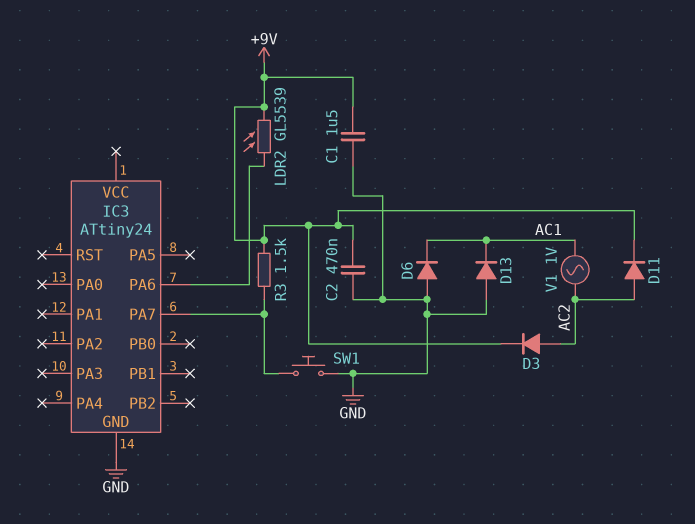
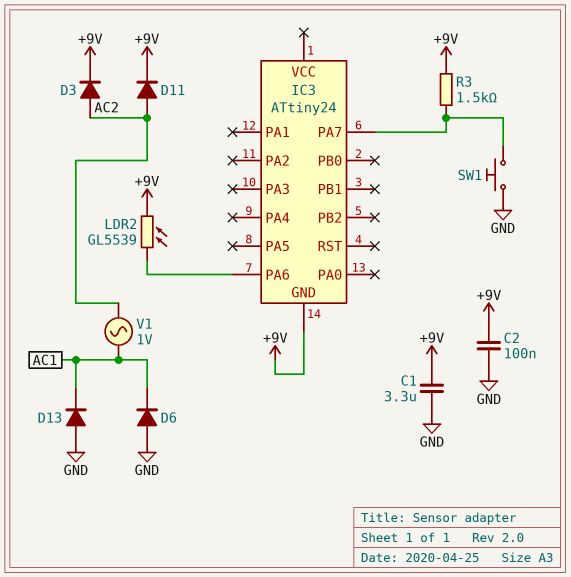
C1: 1.5uF (+9V, GND) -> 3.3uF (+9V, GND)
C2: 470nF (+9V, GND) -> 100nF (+9V, GND)
IC3 pin GND: GND -> +9V

